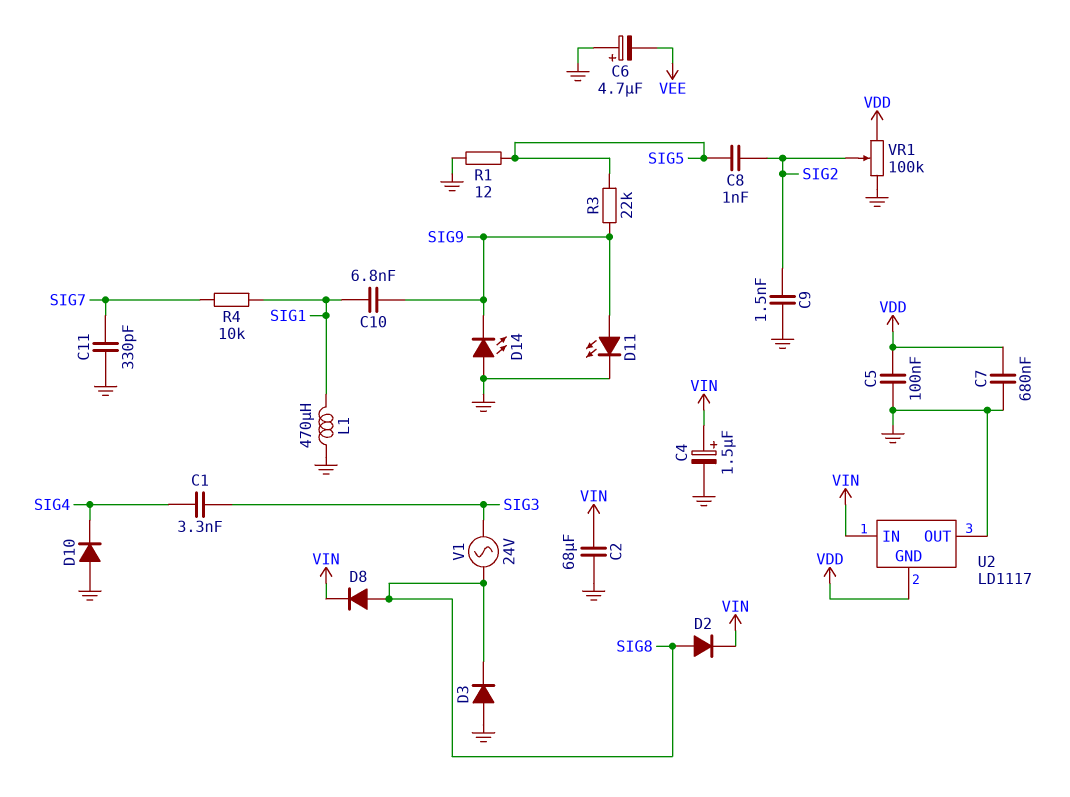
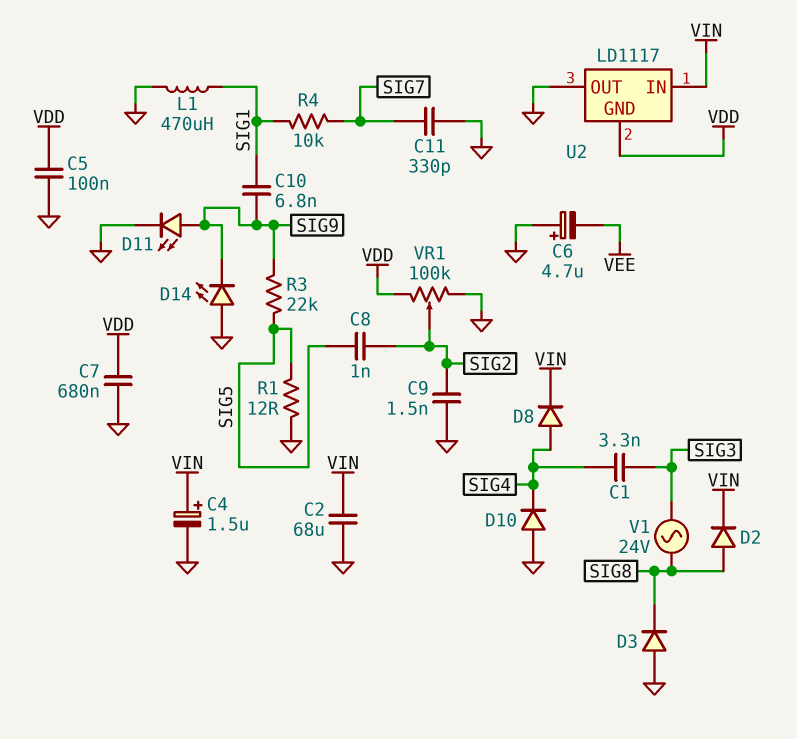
D8: diode (A SIG8, K VIN) -> diode (A SIG4, K VIN)

